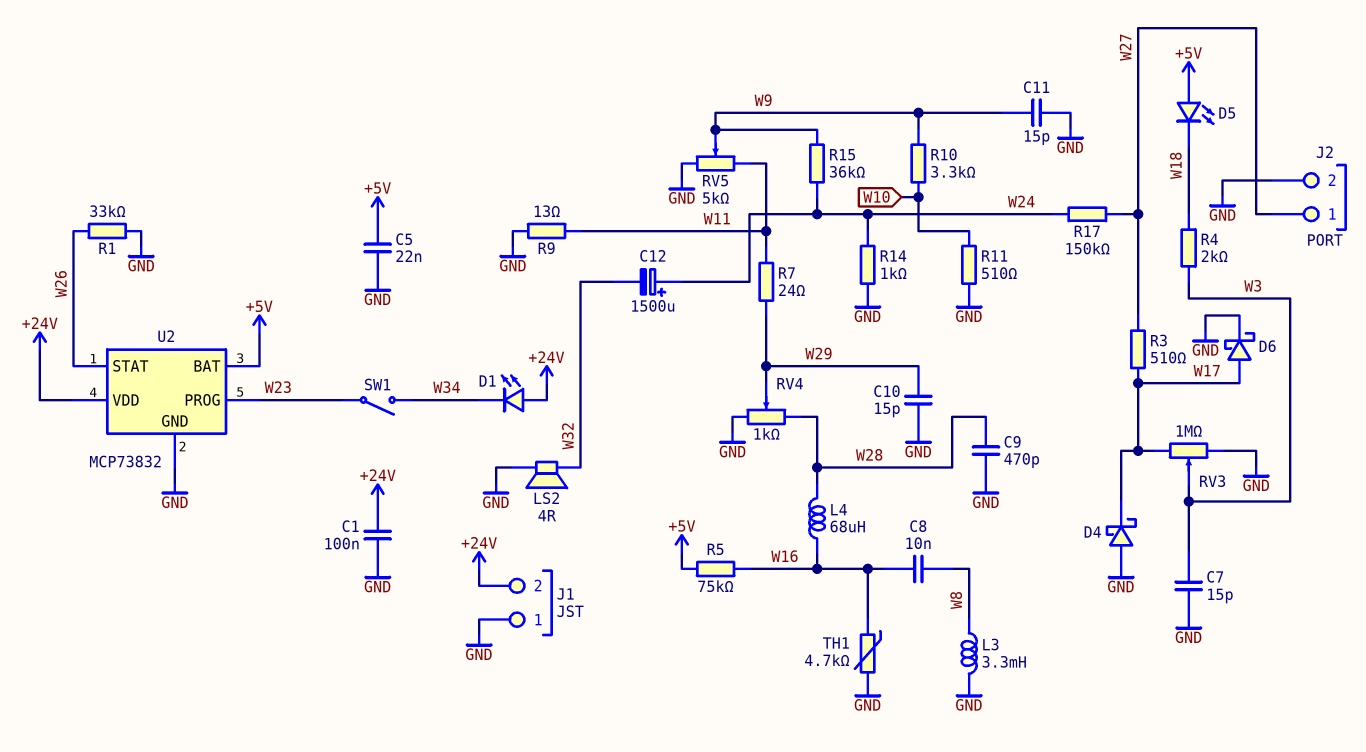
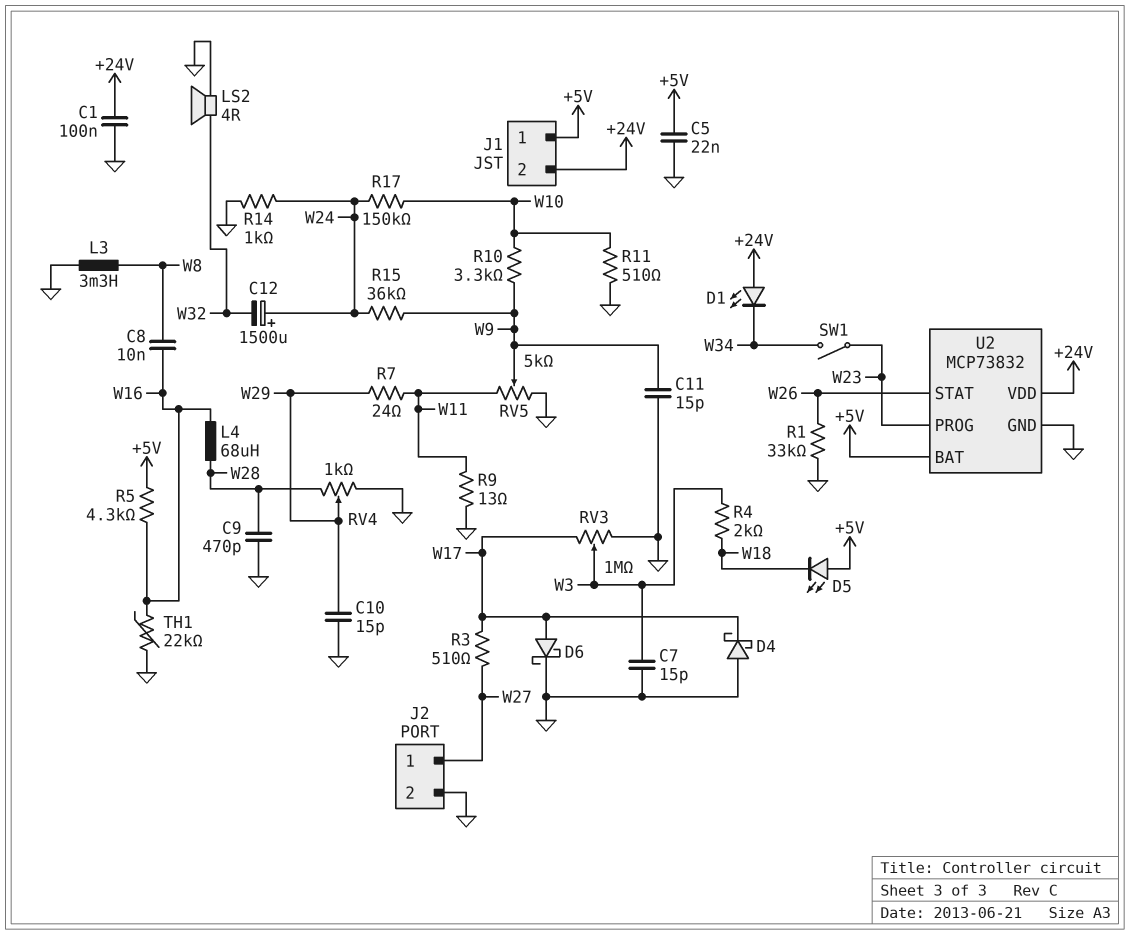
J1 pin 1: GND -> +5V
R5: 75k (+5V, W16) -> 4.3k (+5V, W16)
R17: 150k (W24, W27) -> 150k (W10, W24)
TH1: 4.7k (GND, W16) -> 22k (GND, W16)

